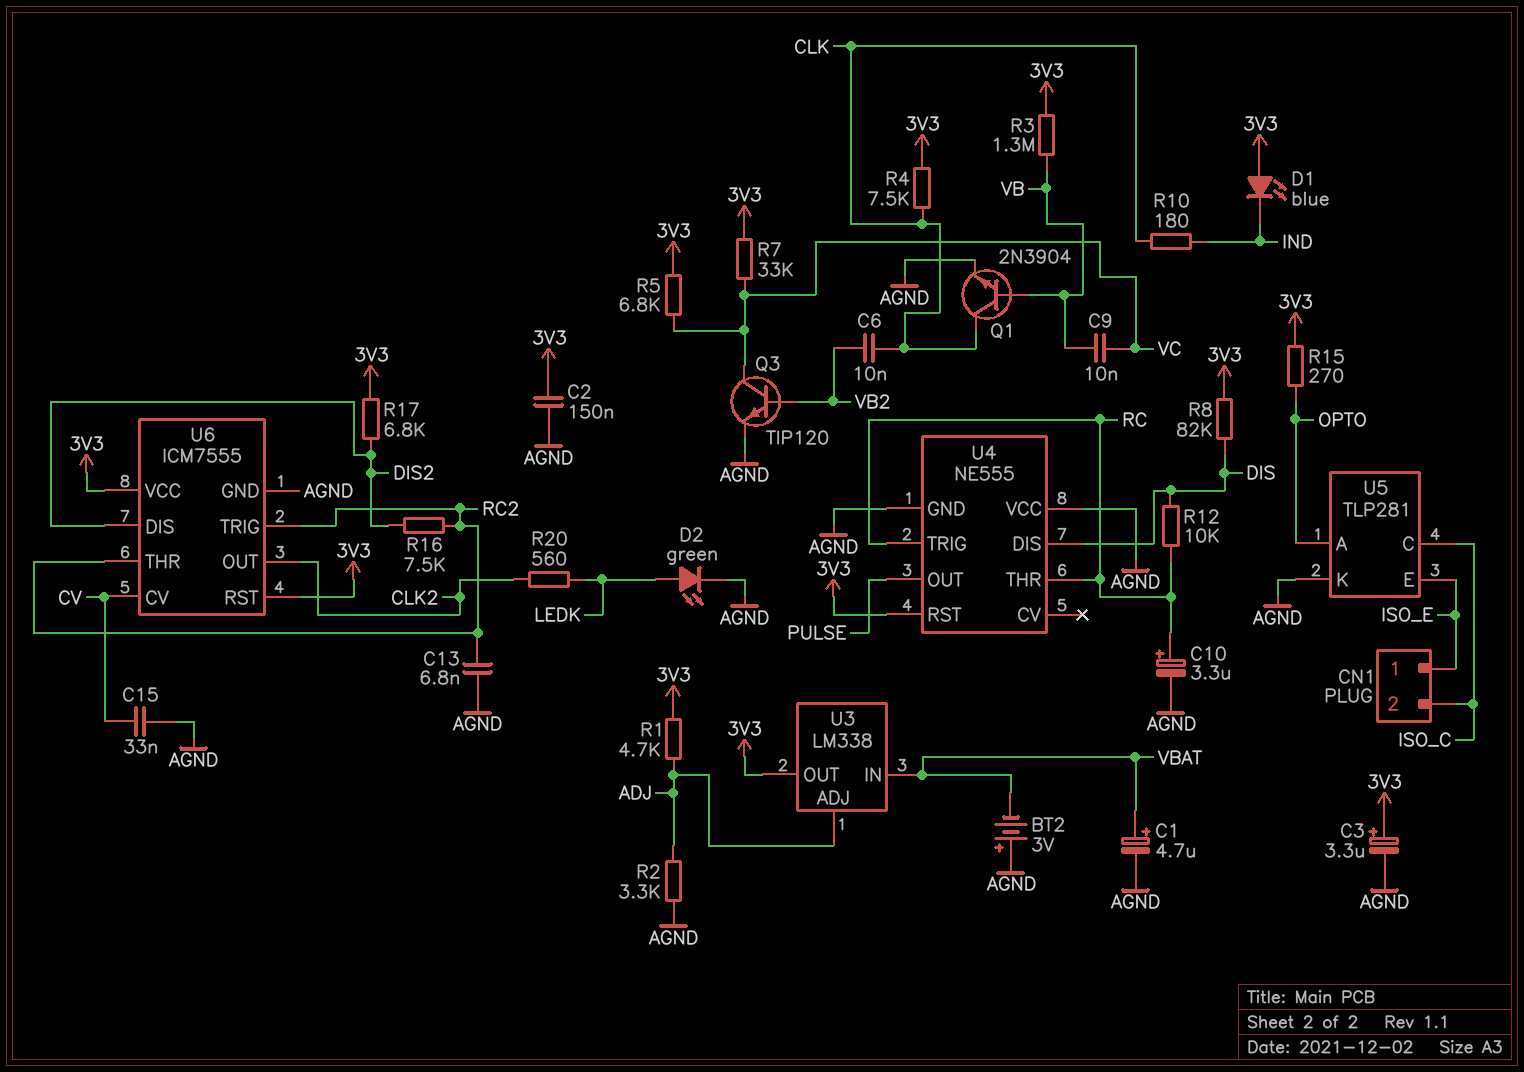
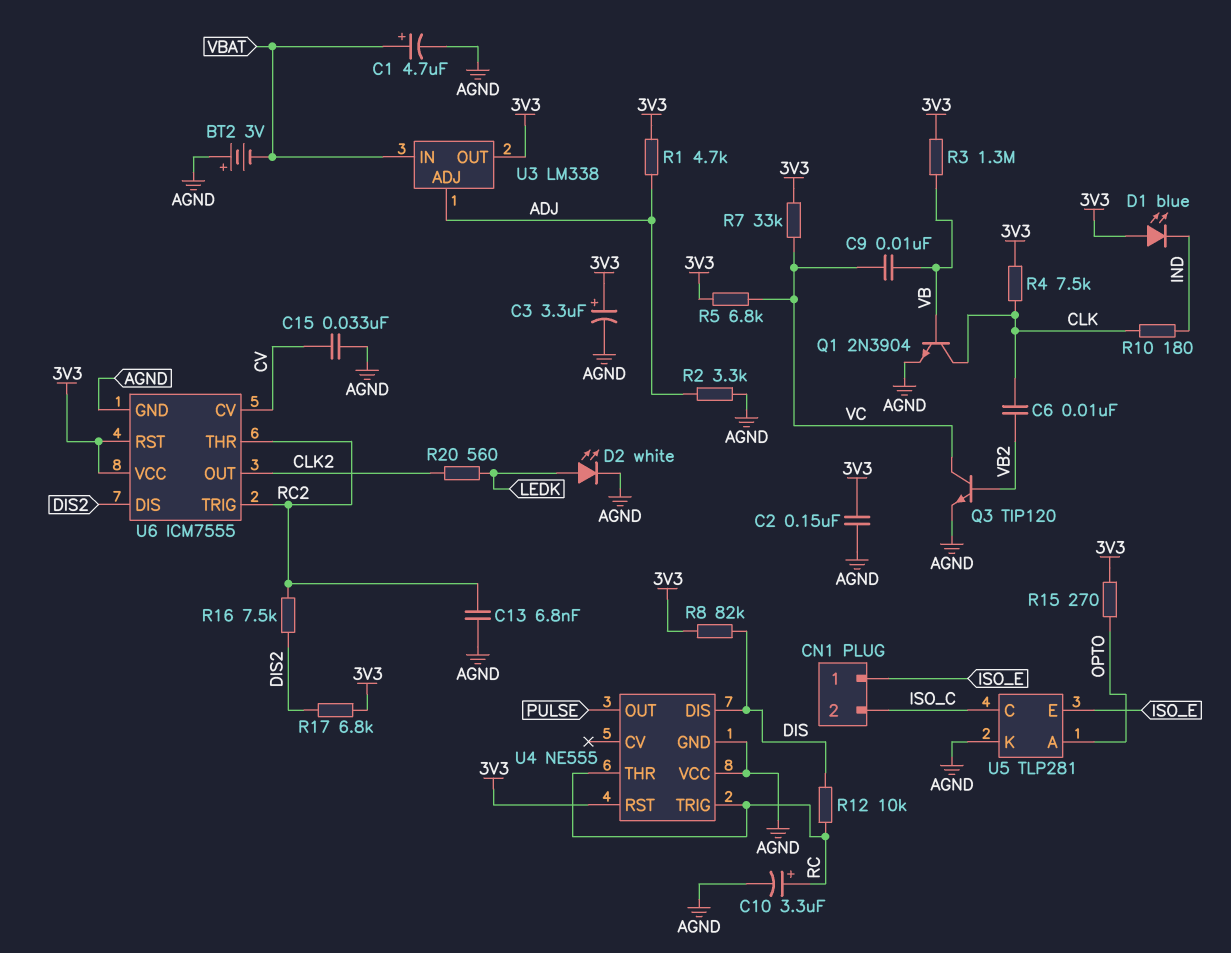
D2: LED green (A LEDK, K AGND) -> LED white (A LEDK, K AGND)

